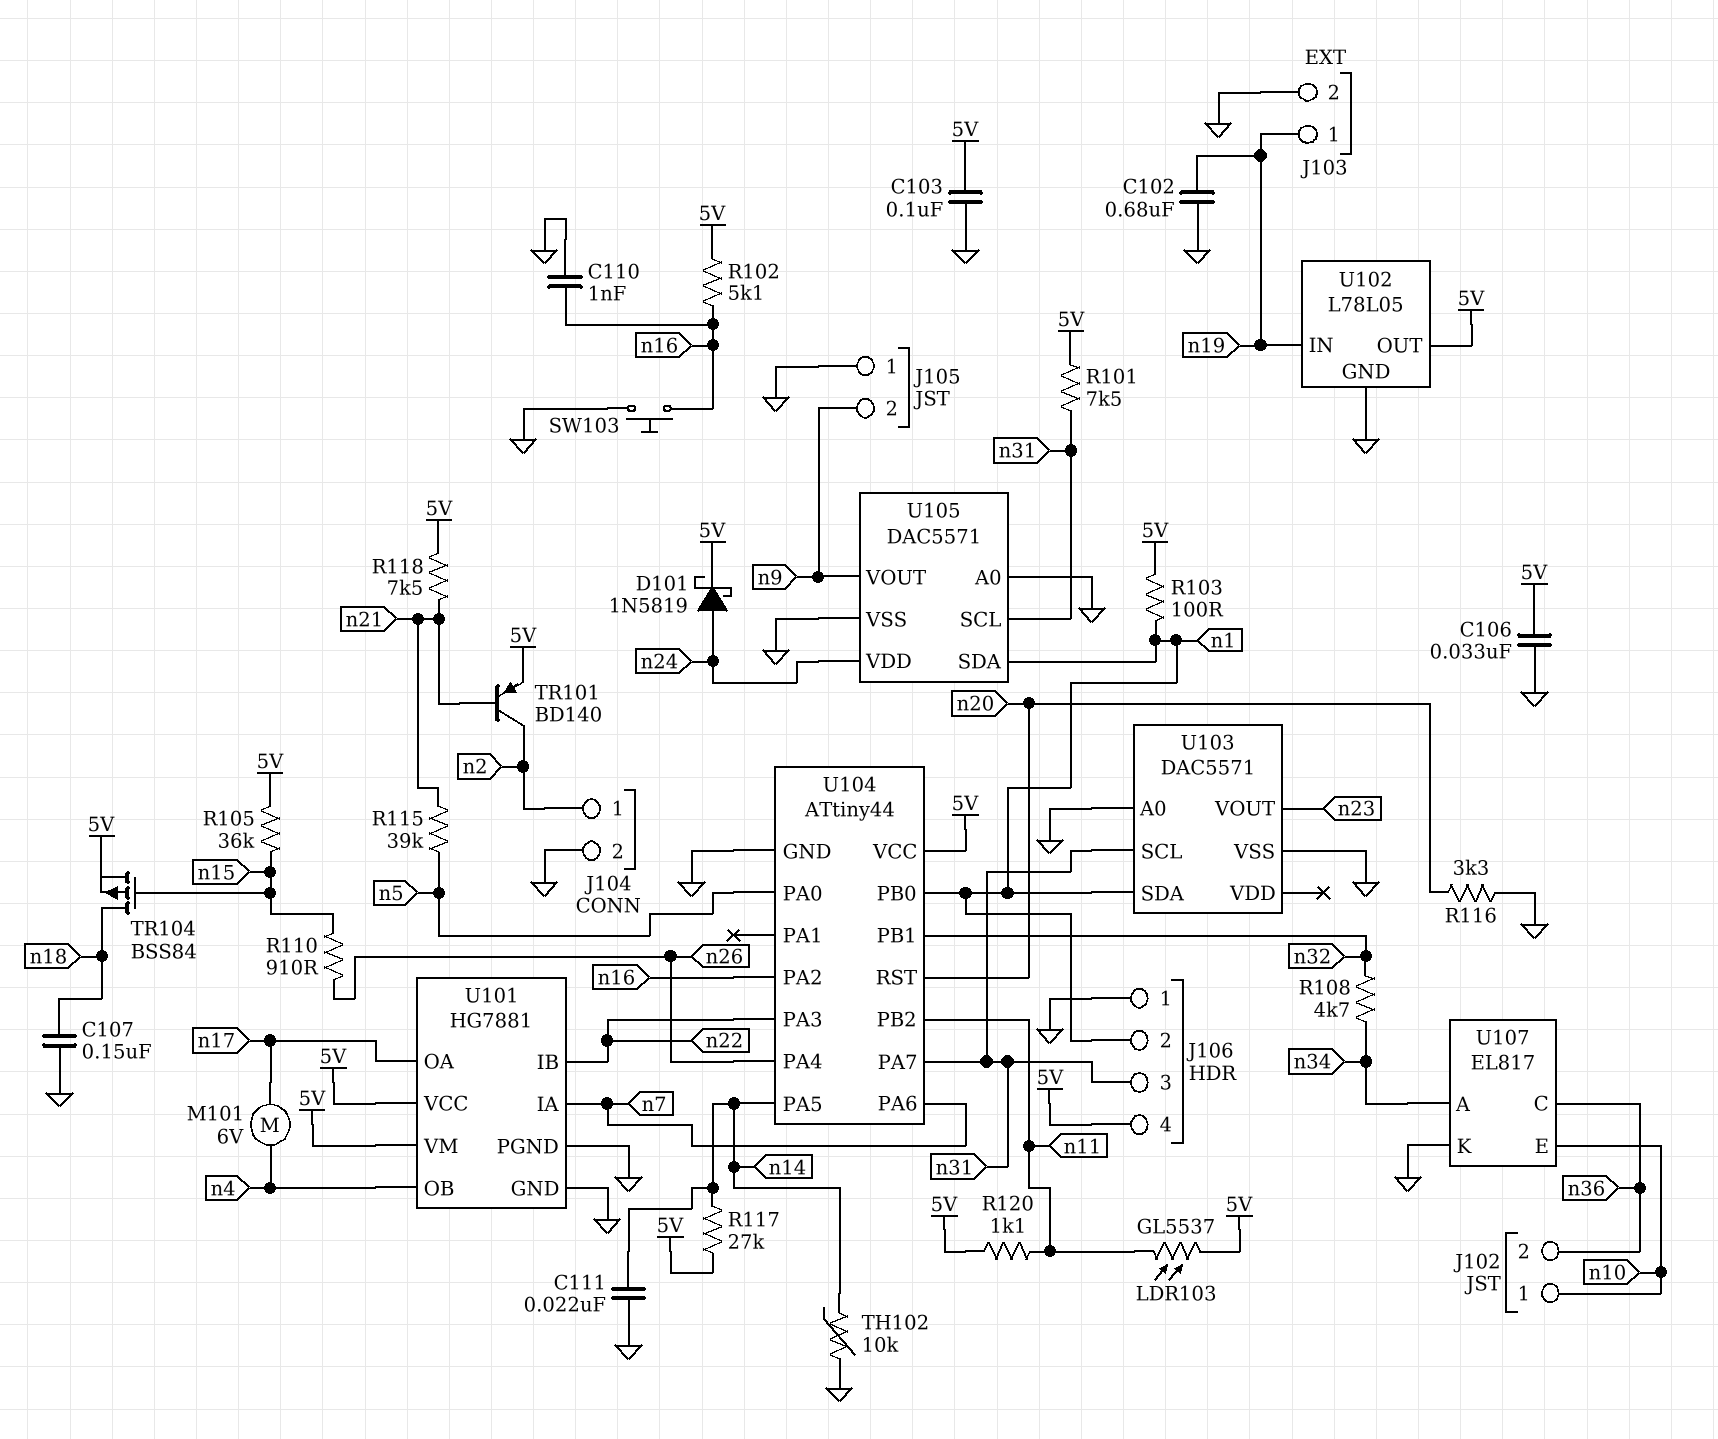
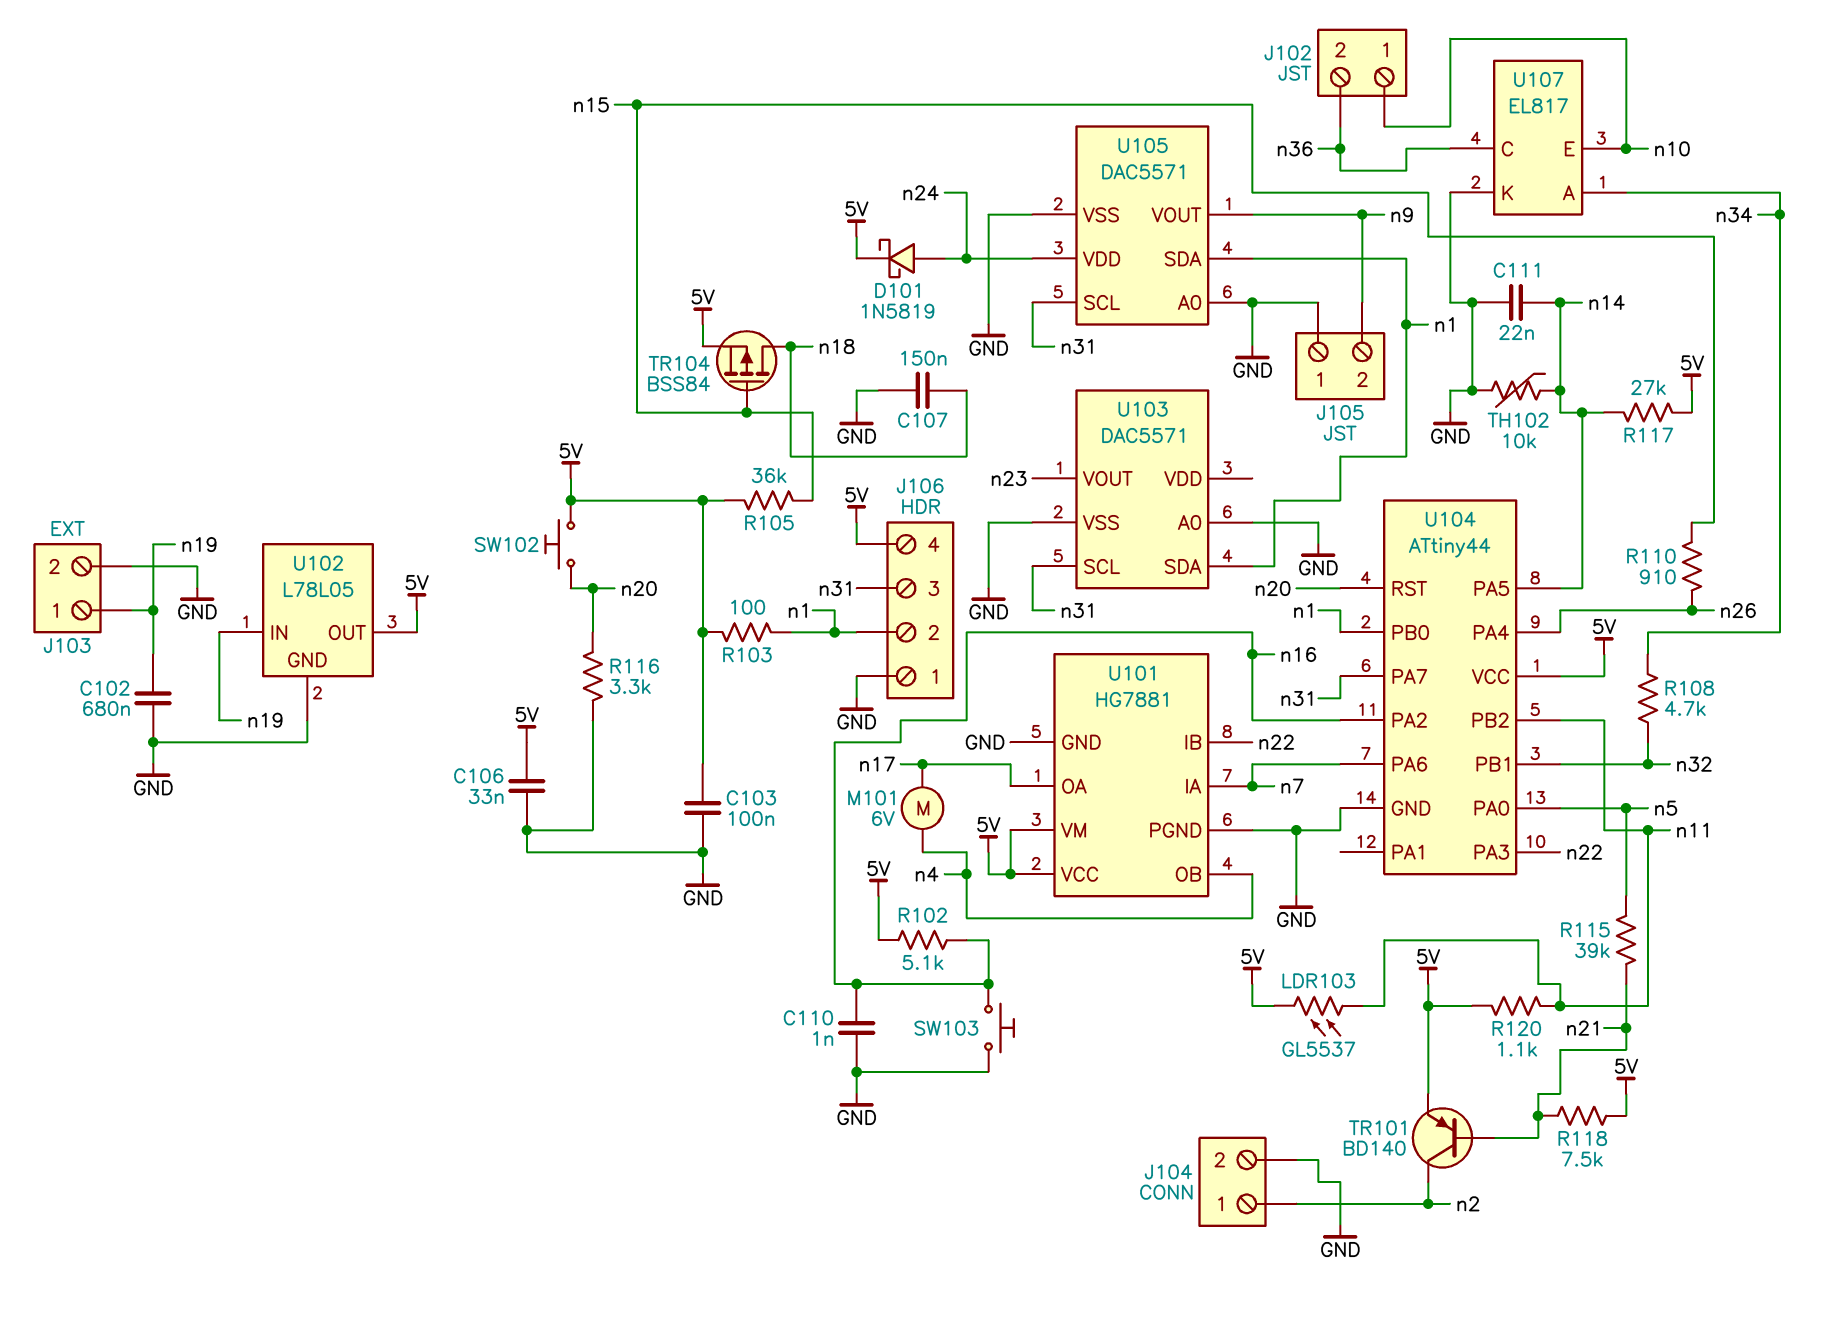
R101: 7.5k (5V, n31) -> none
SW102: none -> button (5V, n20)

